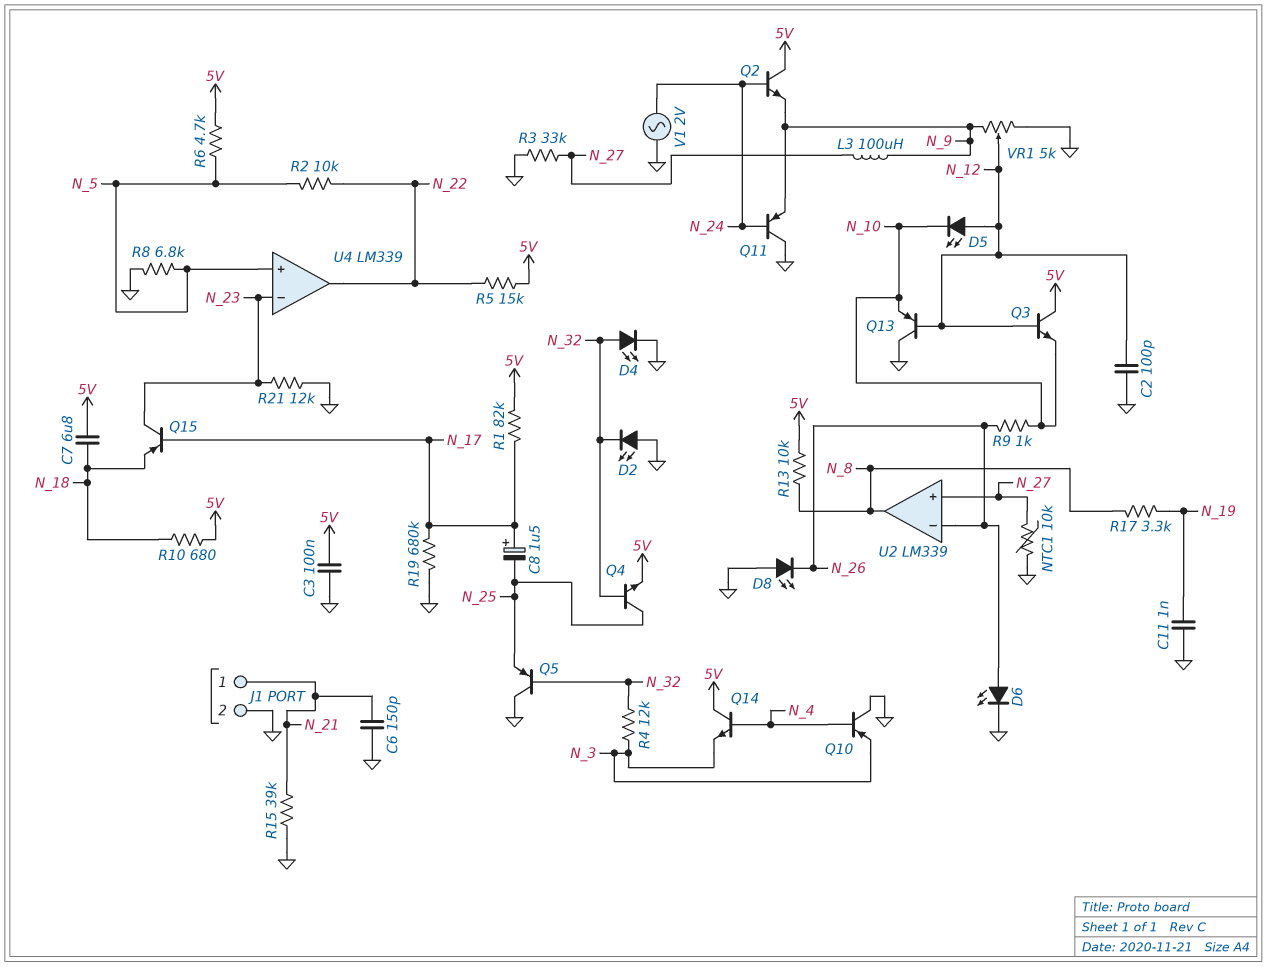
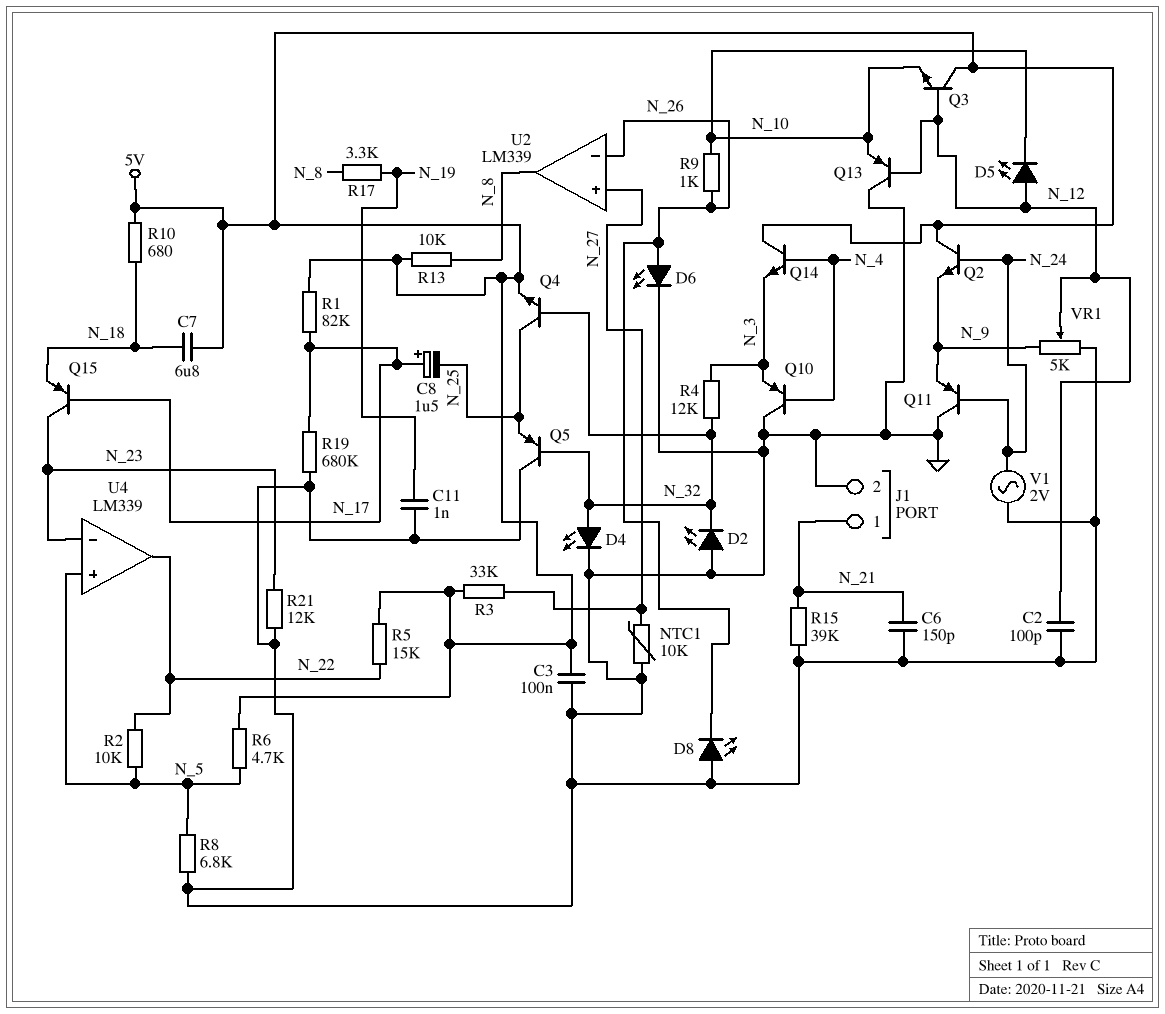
L3: 100uH (N_9, N_27) -> none
R3: 33k (GND, N_27) -> 33k (5V, N_27)

